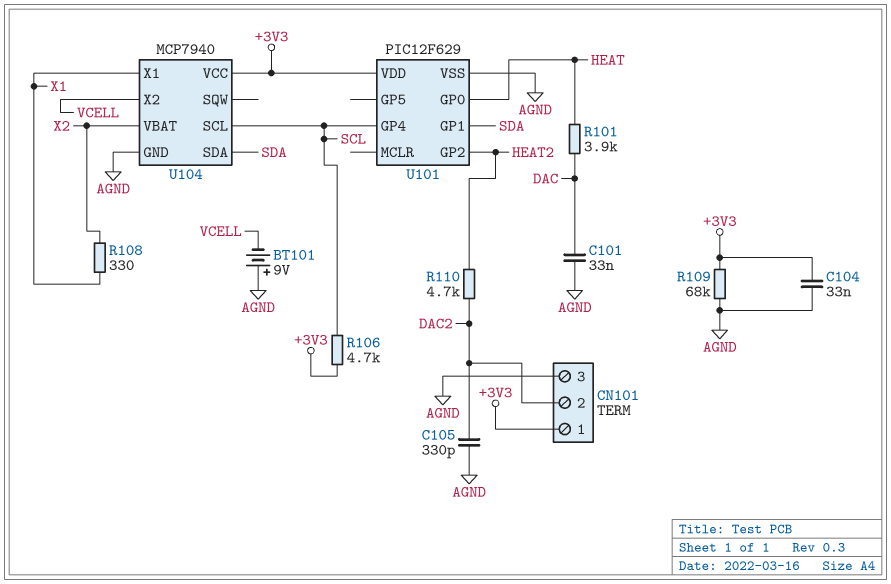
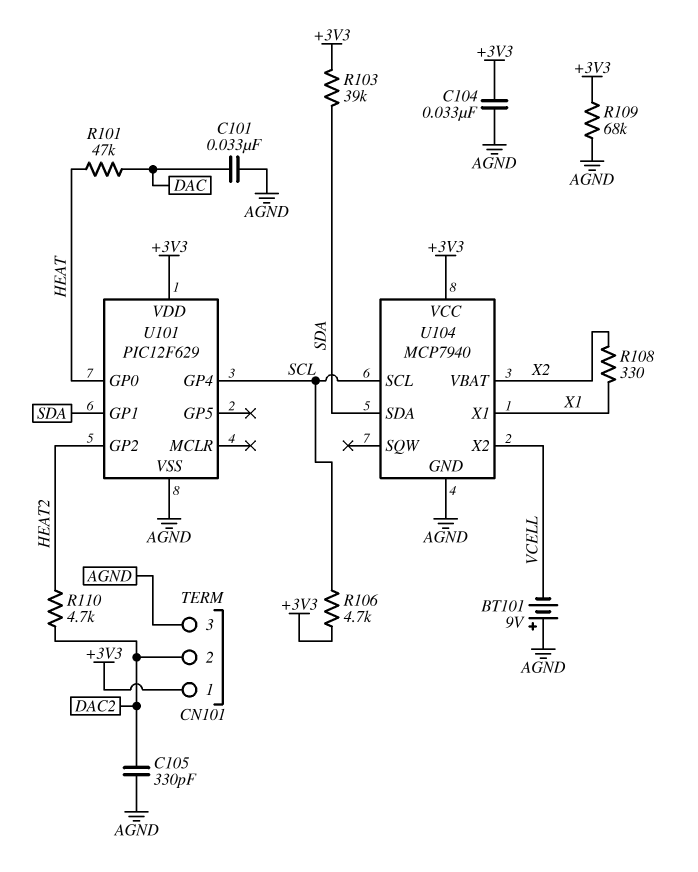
R101: 3.9k (DAC, HEAT) -> 47k (DAC, HEAT)
R103: none -> 39k (+3V3, SDA)

